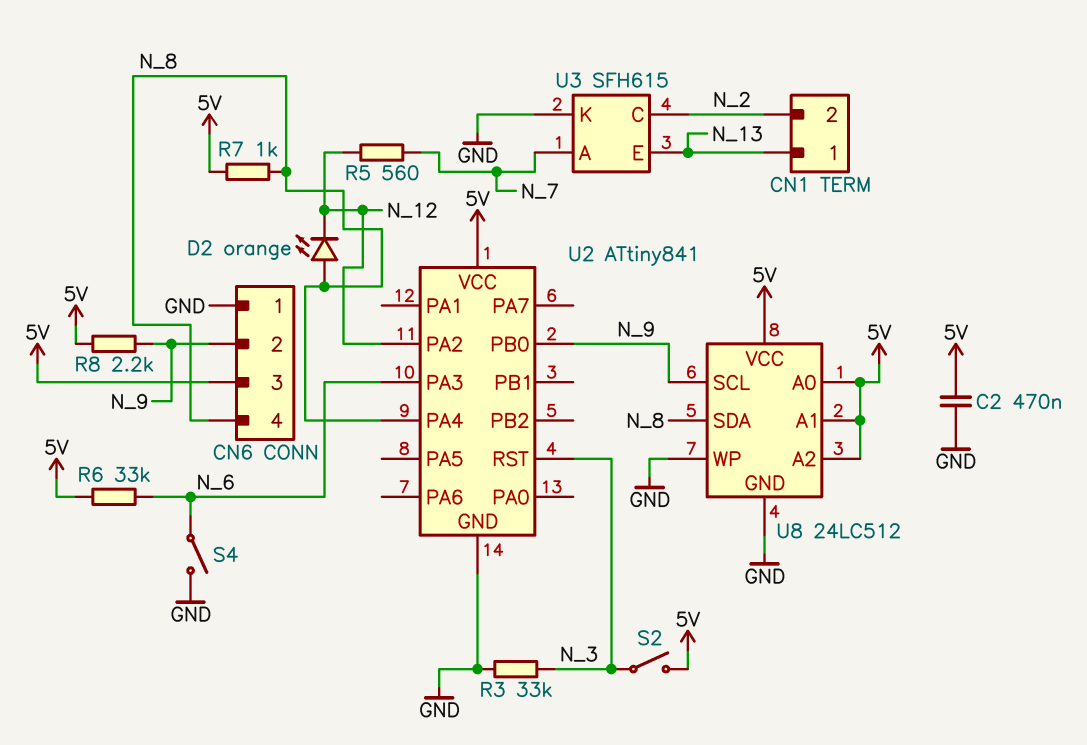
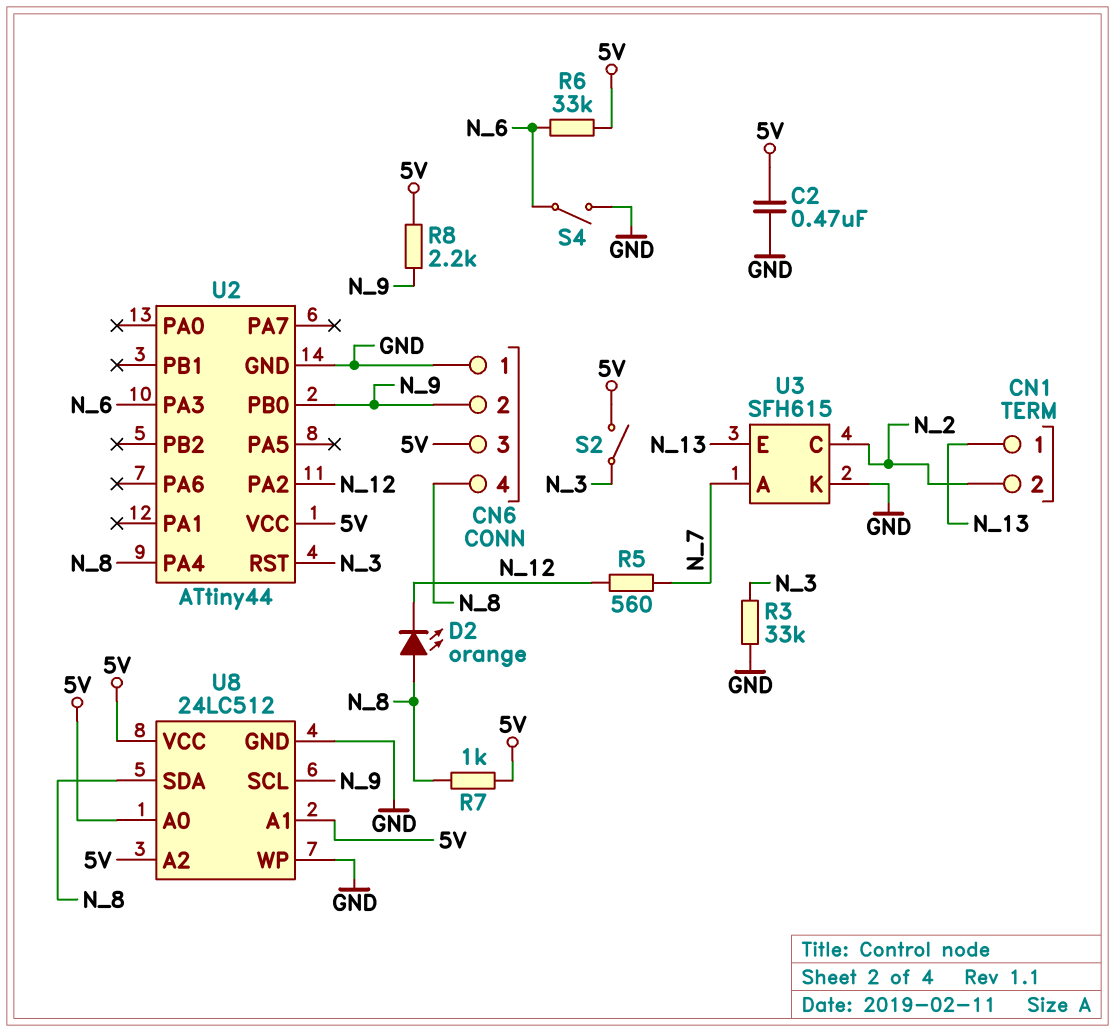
U2: ATtiny841 -> ATtiny44

